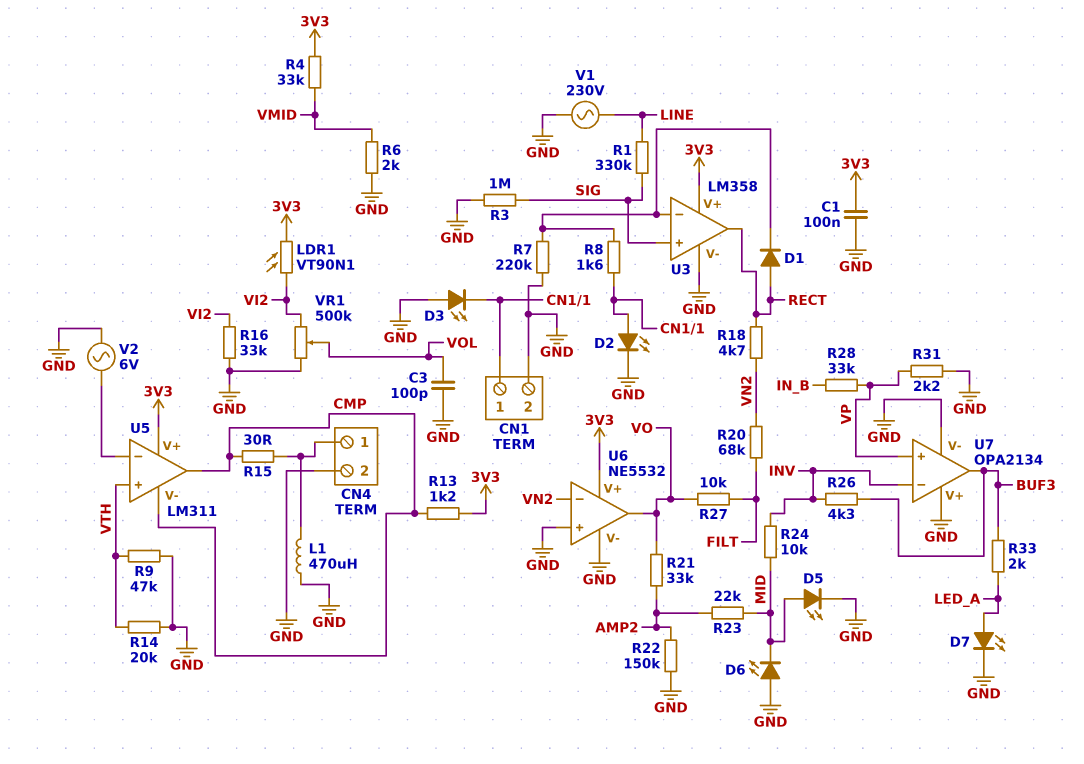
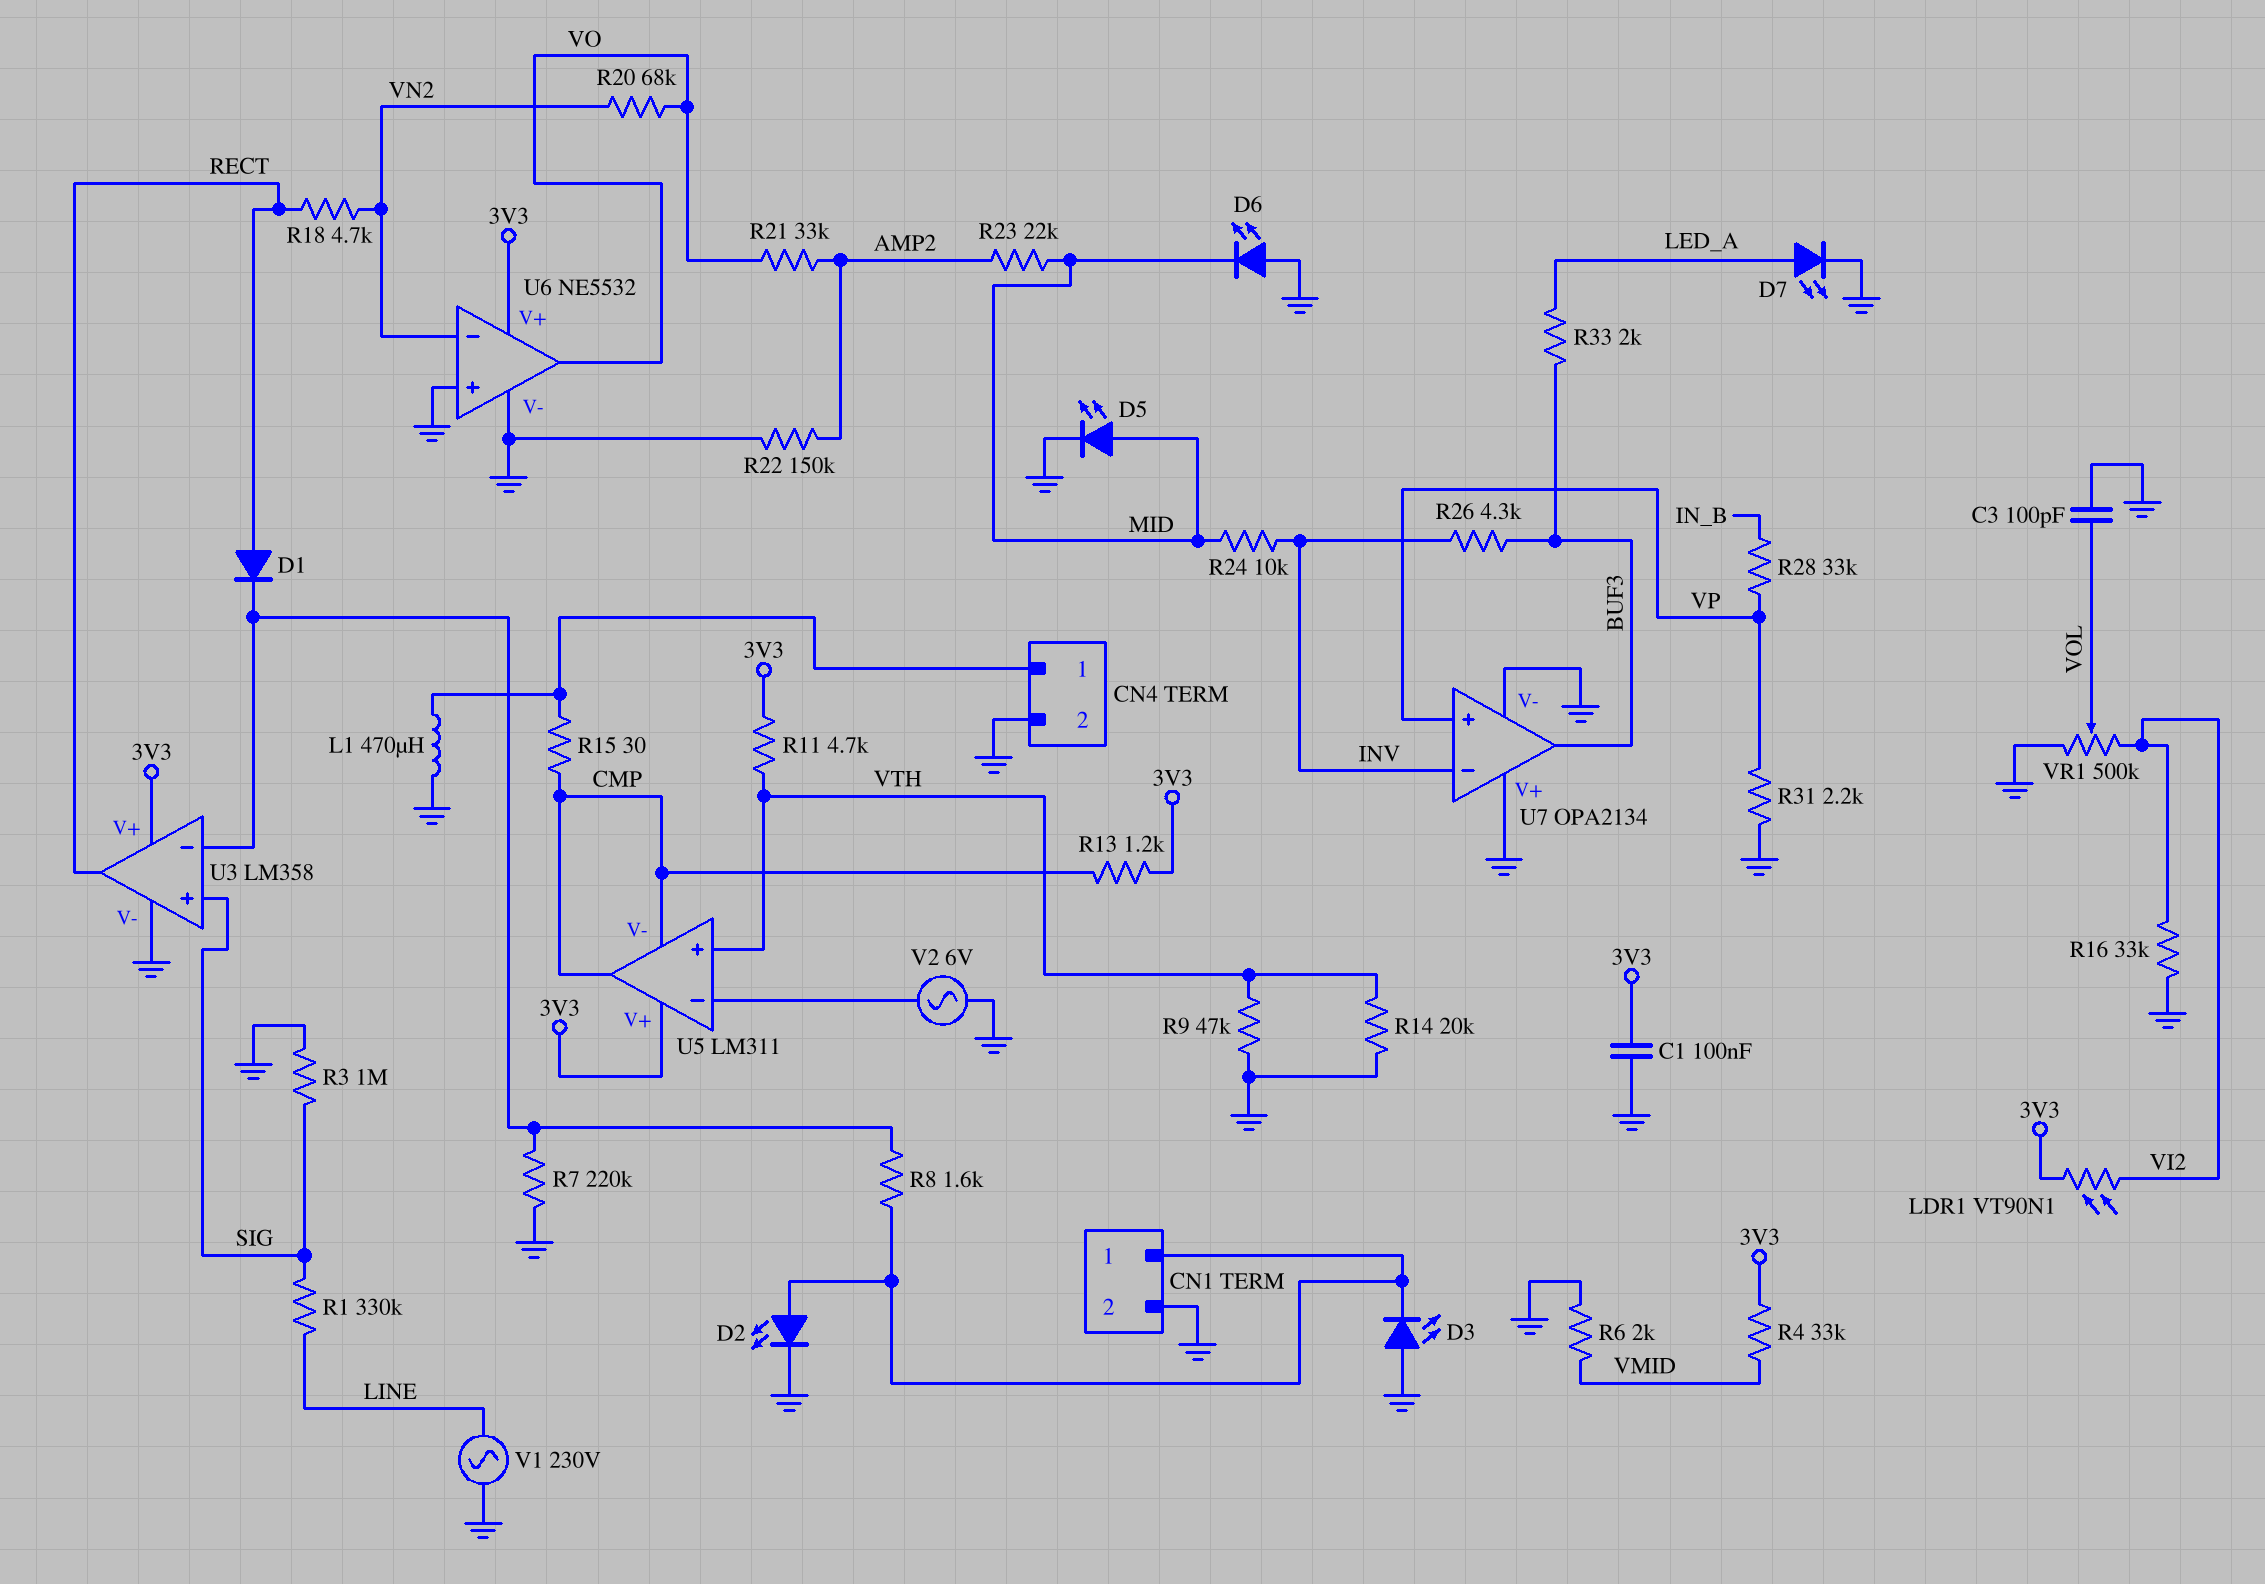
R11: none -> 4.7k (3V3, VTH)
R20: 68k (FILT, VN2) -> 68k (VN2, VO)
R27: 10k (FILT, VO) -> none

